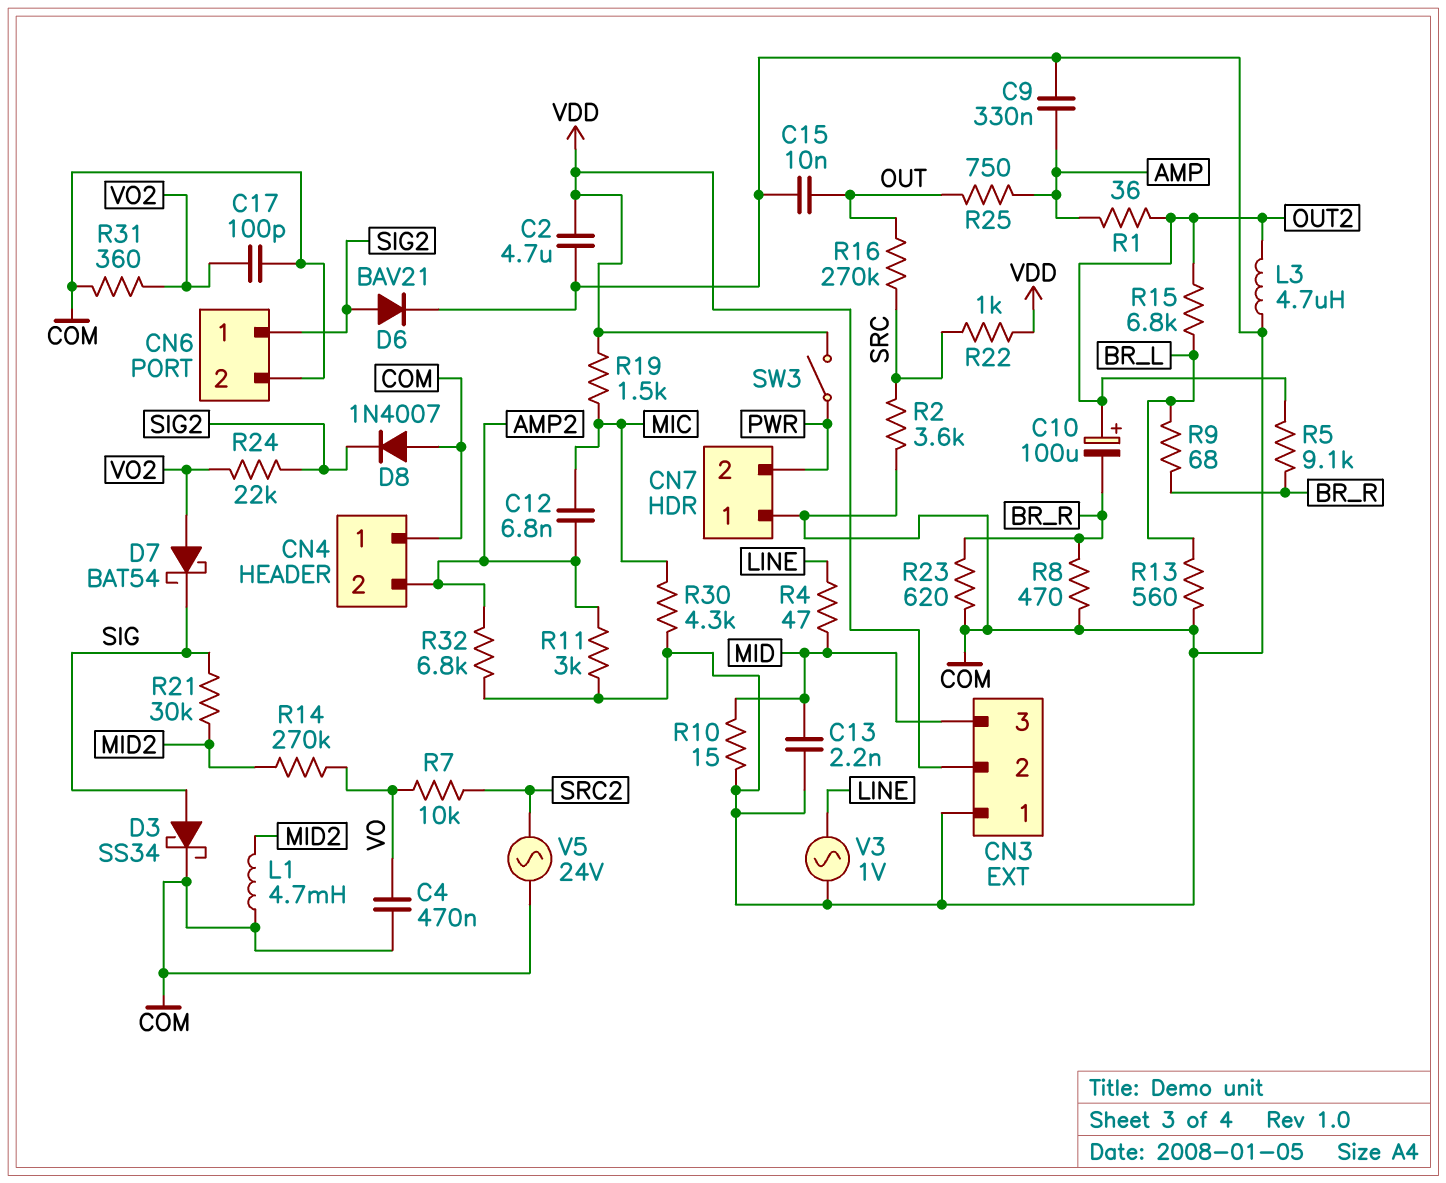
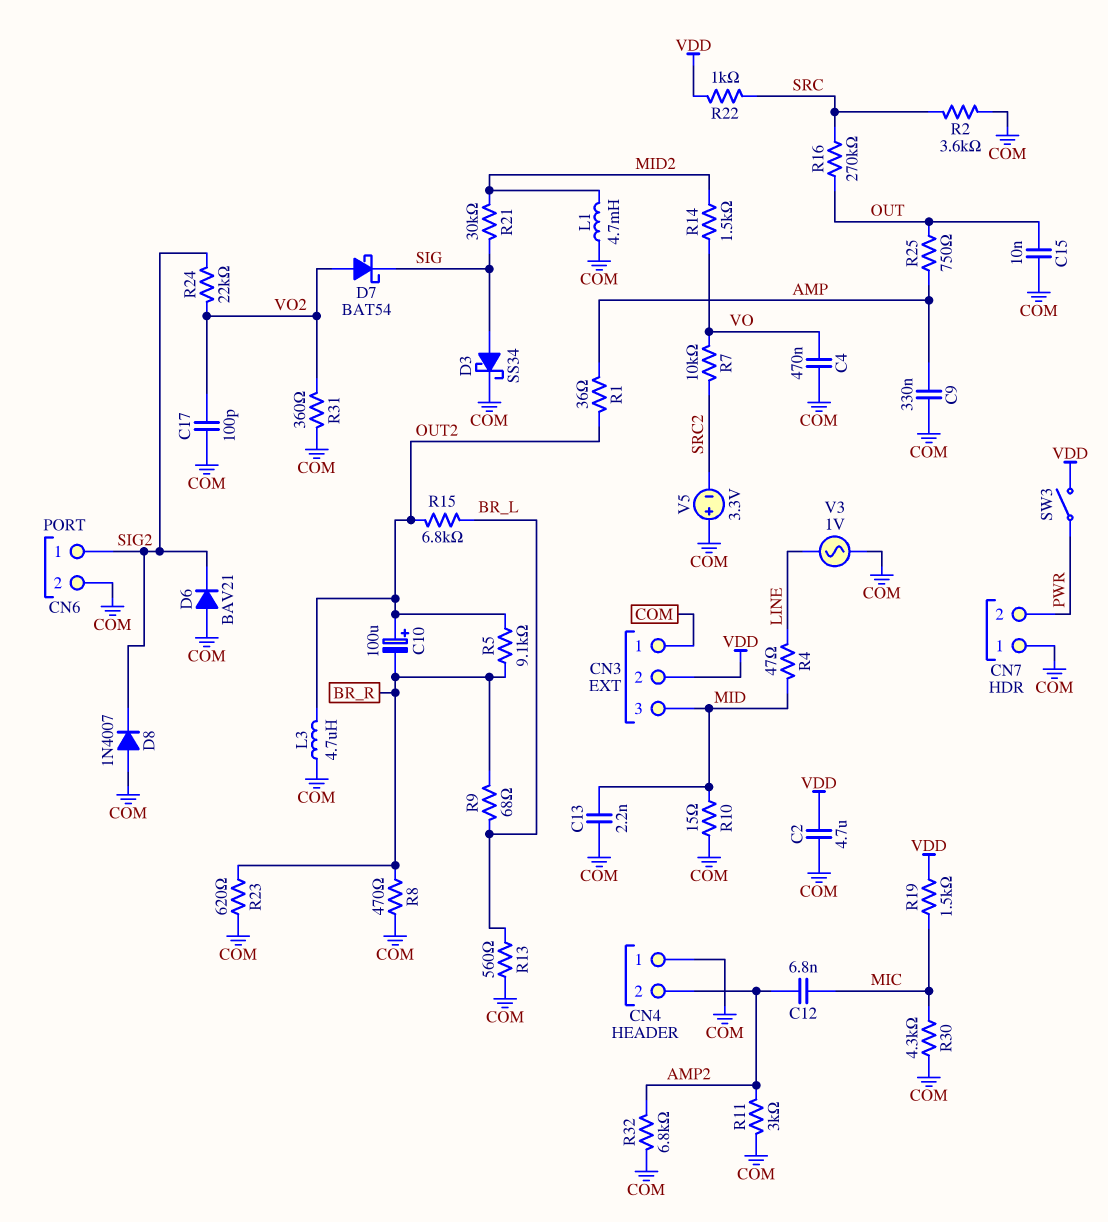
D6: diode BAV21 (A SIG2, K COM) -> diode BAV21 (A COM, K SIG2)
R14: 270k (MID2, VO) -> 1.5k (MID2, VO)
V5: AC 24V (COM, SRC2) -> 3.3V (plus COM, minus SRC2)

